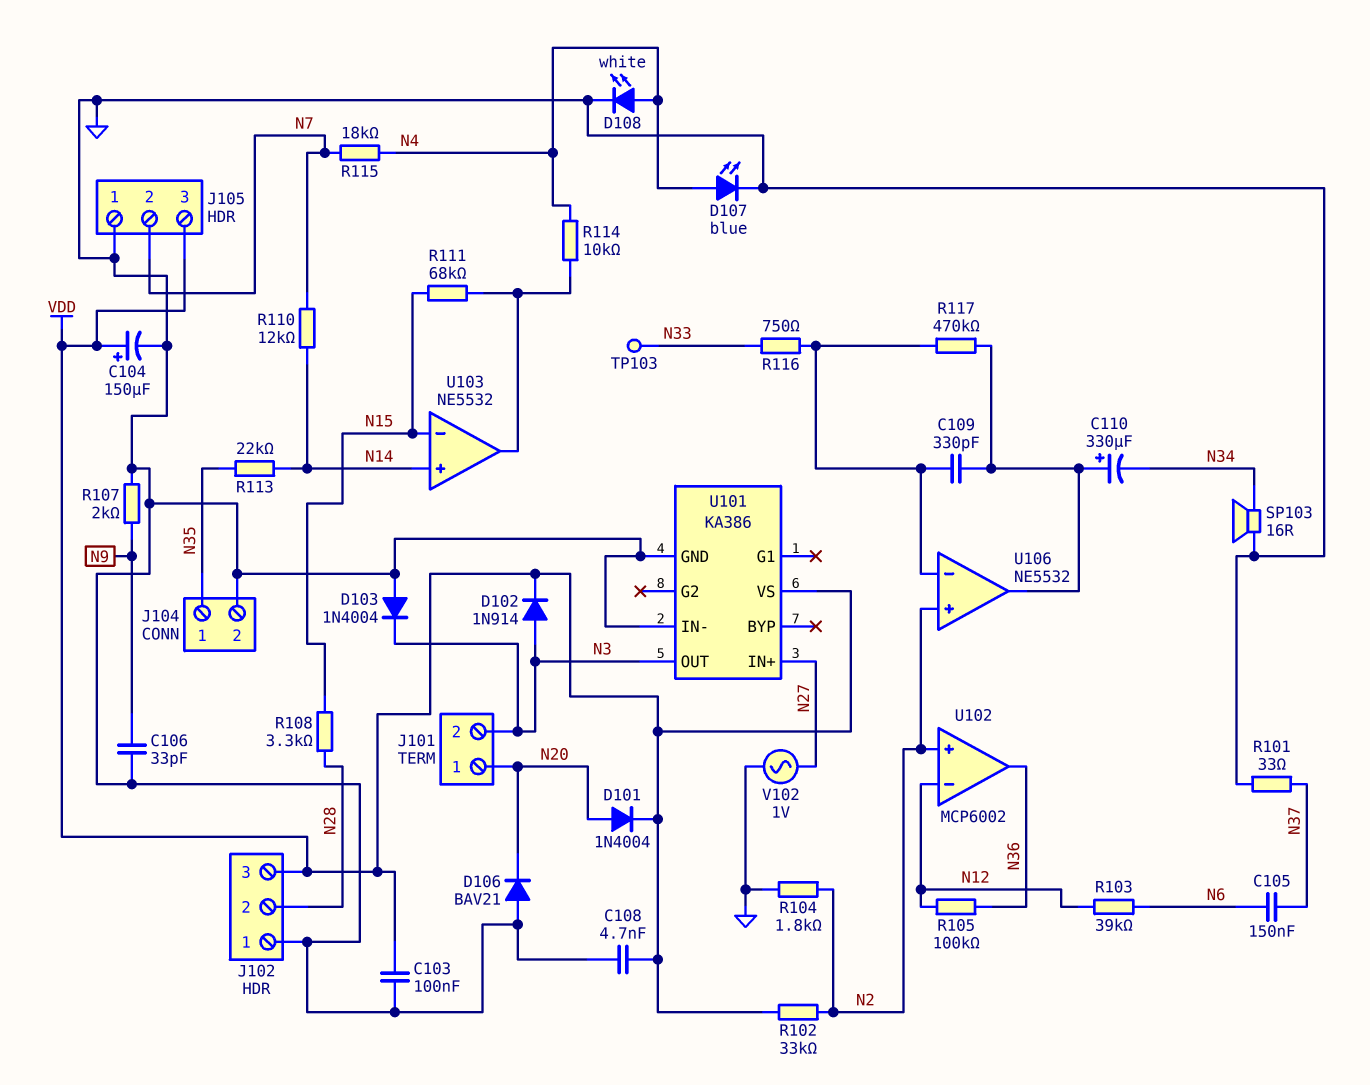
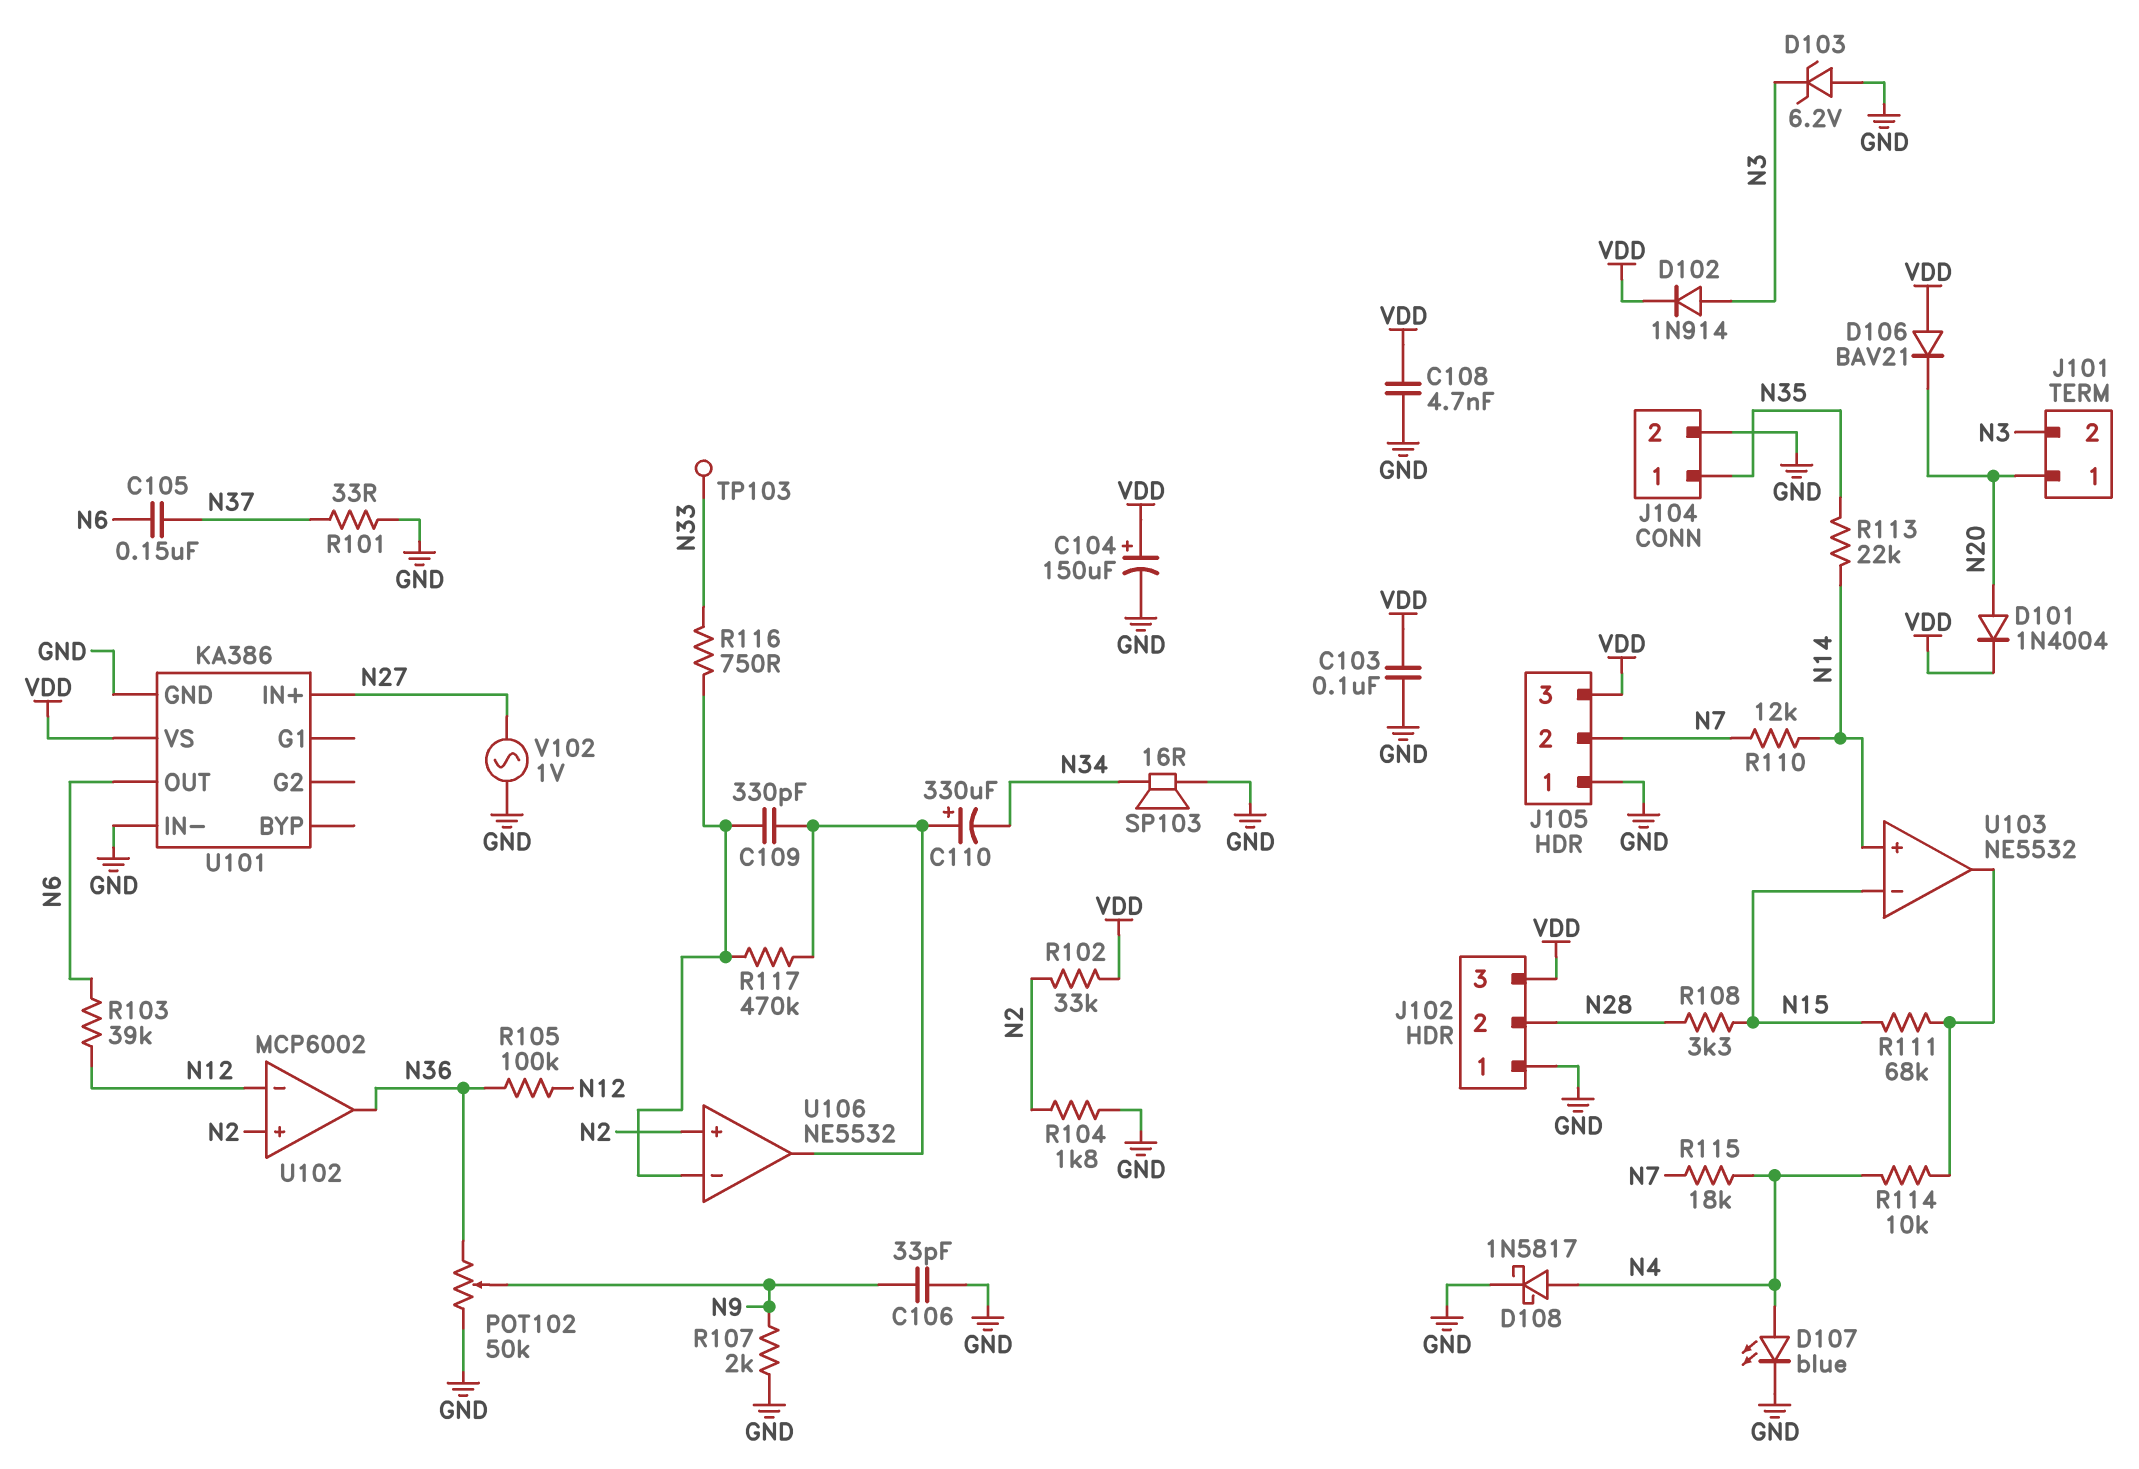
D103: diode 1N4004 (A GND, K N3) -> zener 6.2V (A GND, K N3)
D106: diode BAV21 (A GND, K N20) -> diode BAV21 (A VDD, K N20)
D108: LED white (A N4, K GND) -> schottky 1N5817 (A N4, K GND)
POT102: none -> 50k (GND, N36, wiper N9)
U101 pin OUT: N3 -> N6

